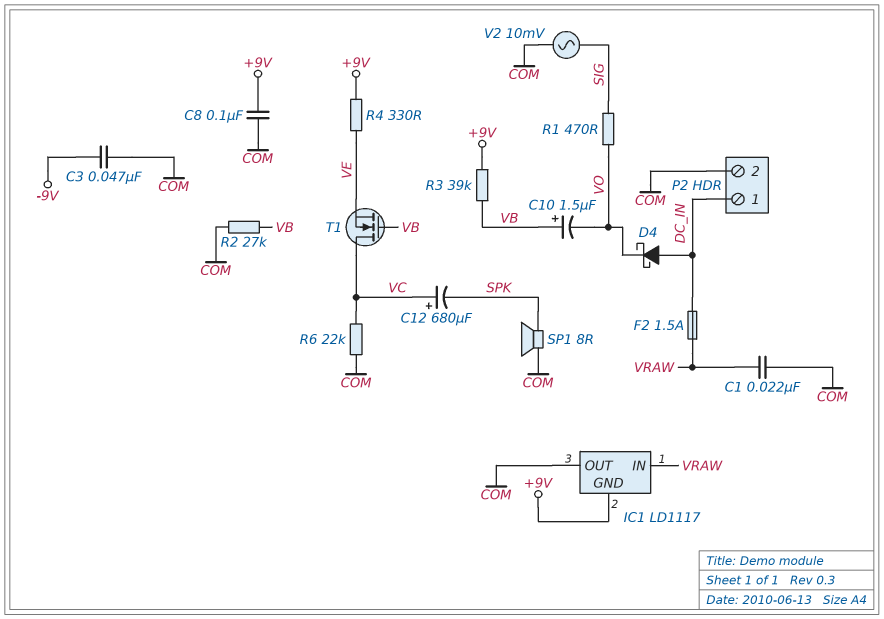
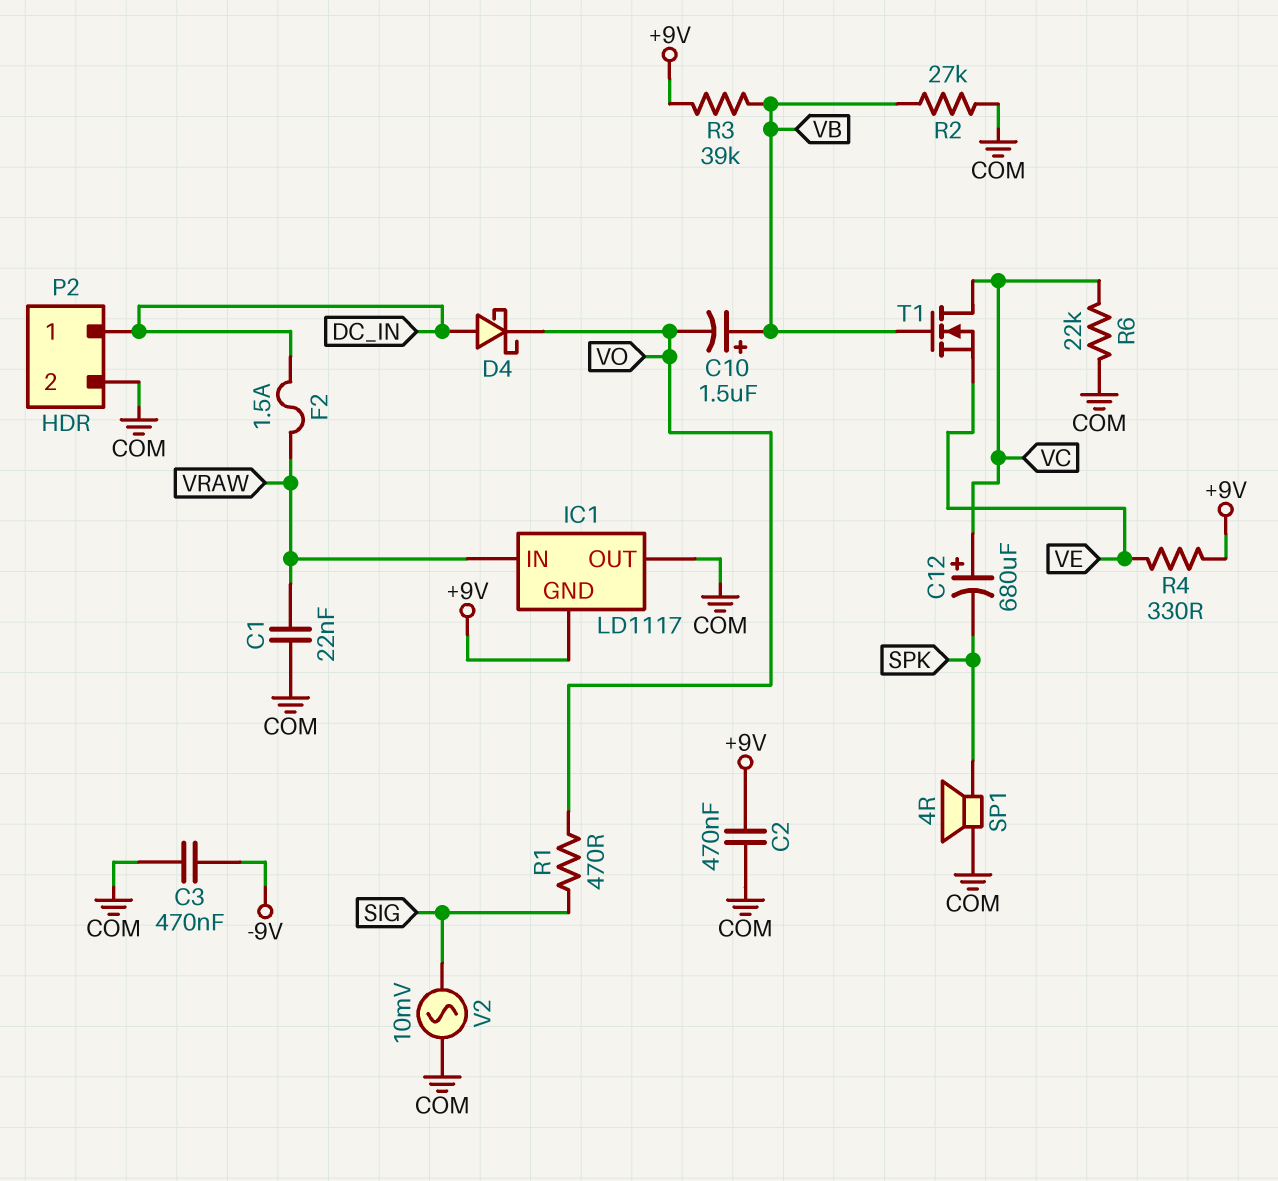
C2: none -> 470nF (+9V, COM)
C3: 47nF (-9V, COM) -> 470nF (-9V, COM)
C8: 100nF (+9V, COM) -> none
SP1: speaker 8R (COM, SPK) -> speaker 4R (COM, SPK)

